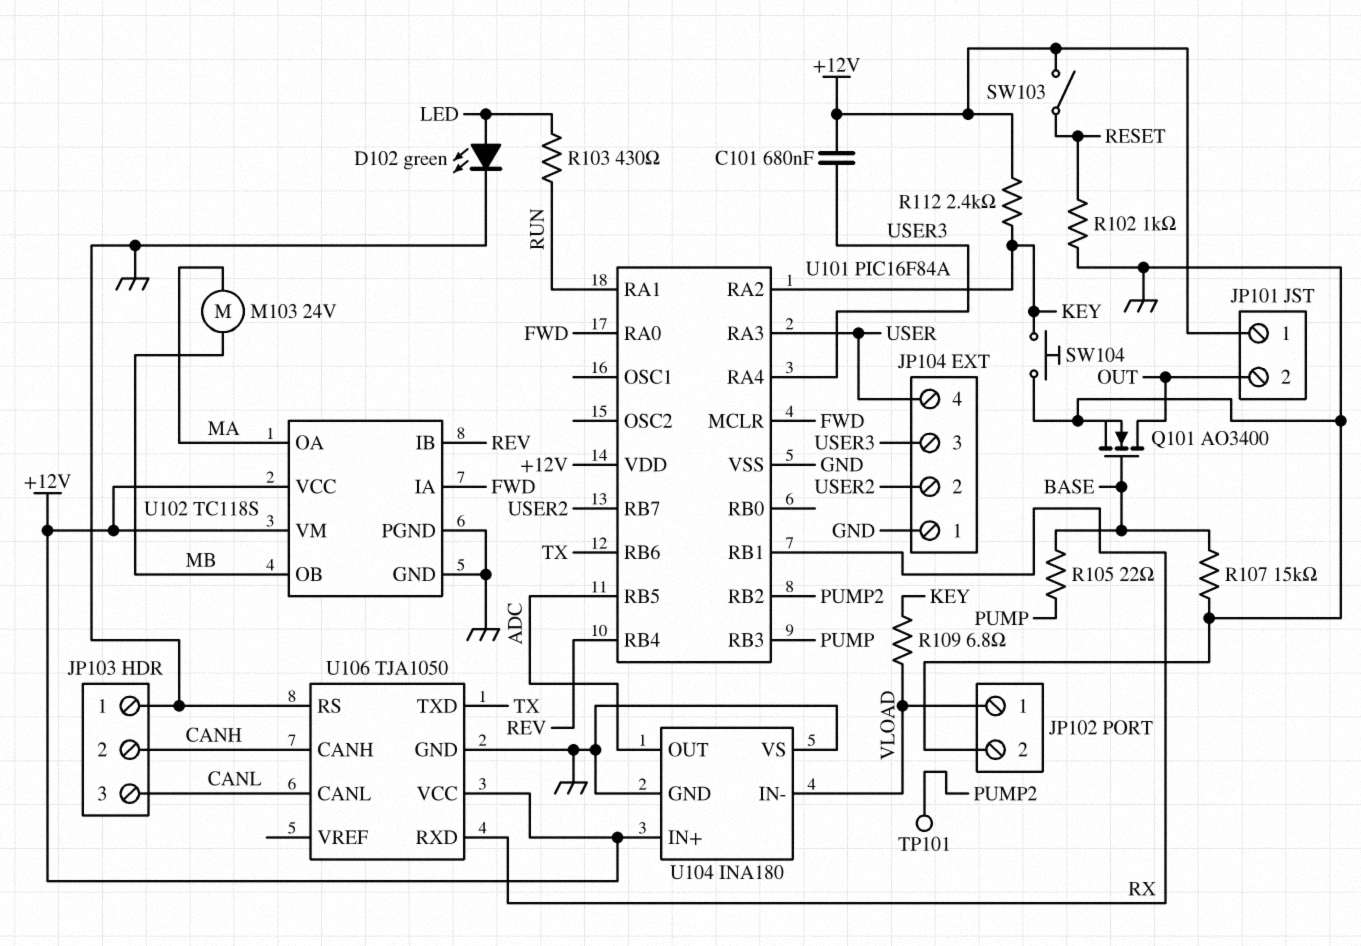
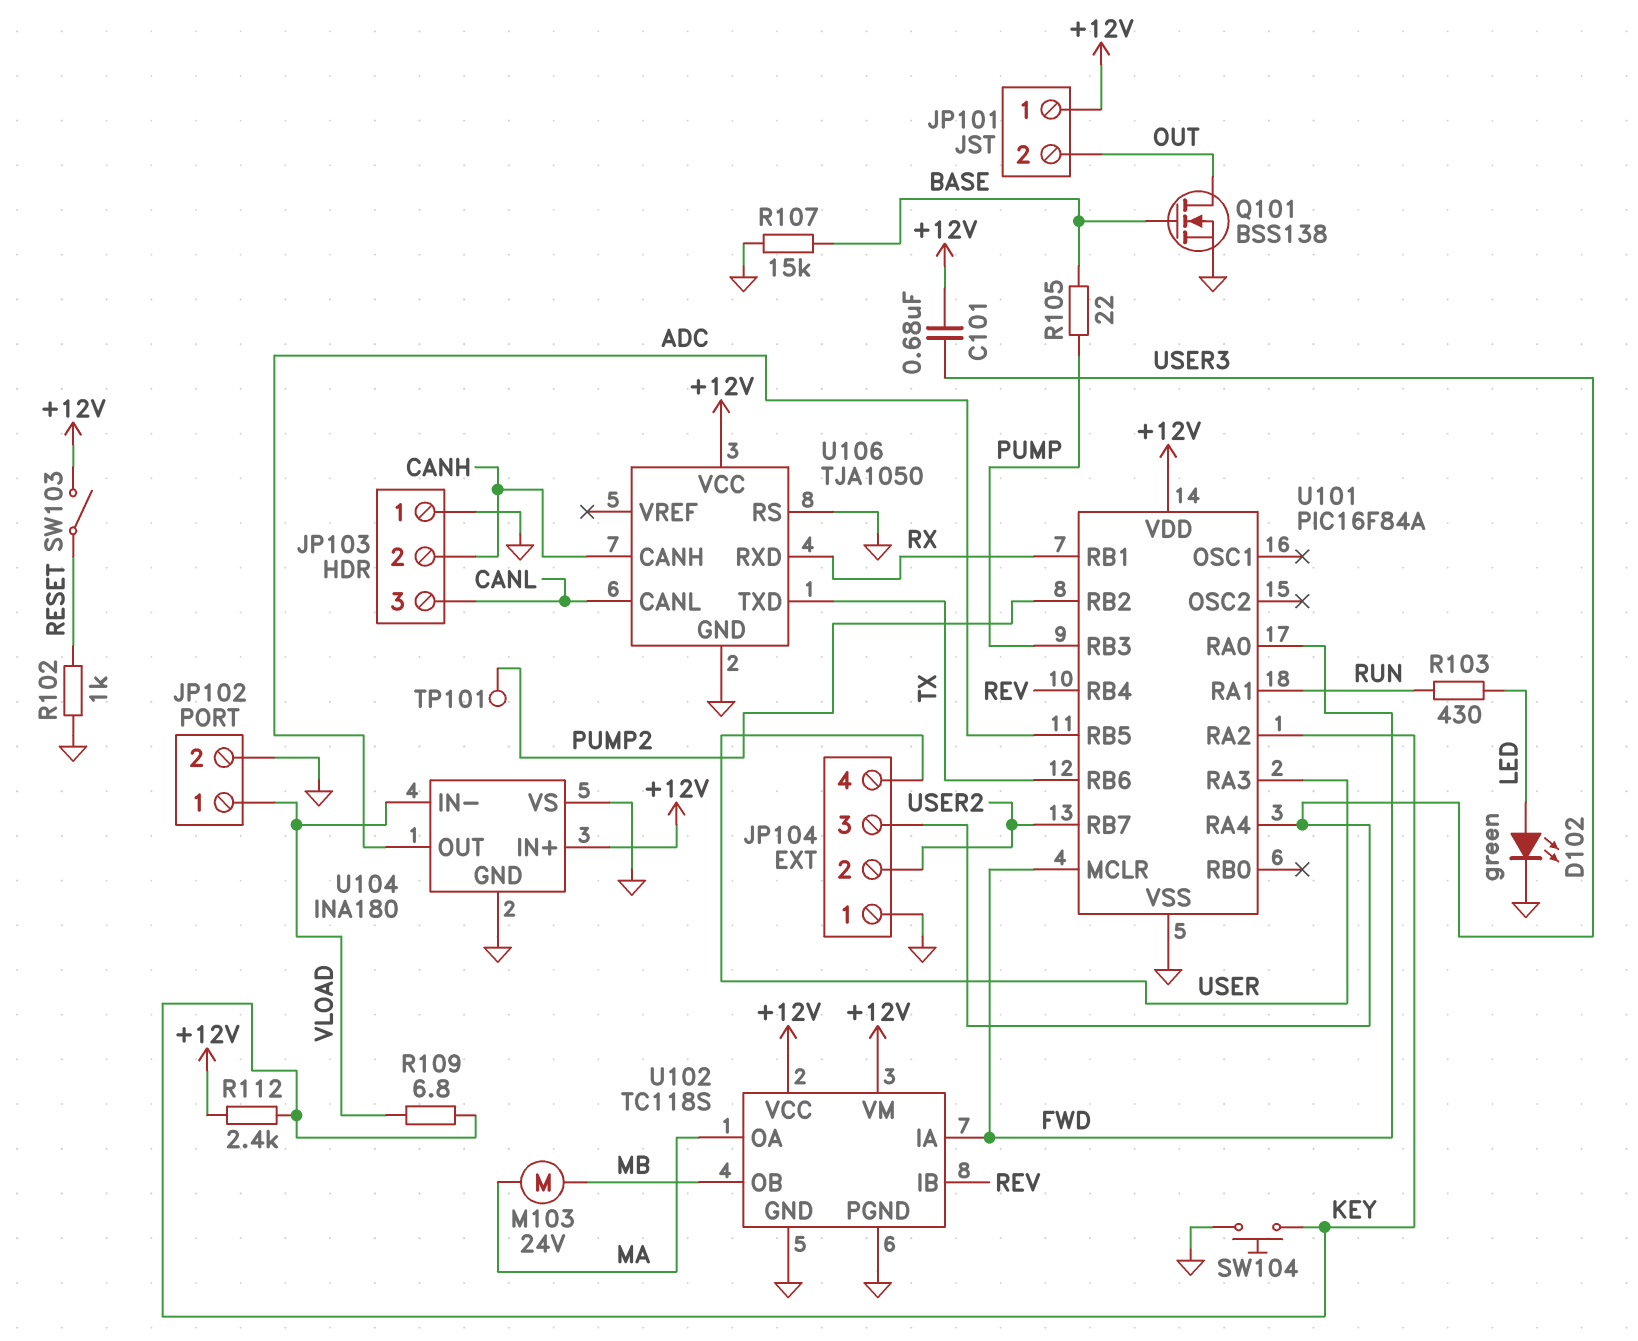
Q101: NMOS AO3400 (G BASE, D OUT, S GND) -> NMOS BSS138 (G BASE, D OUT, S GND)

